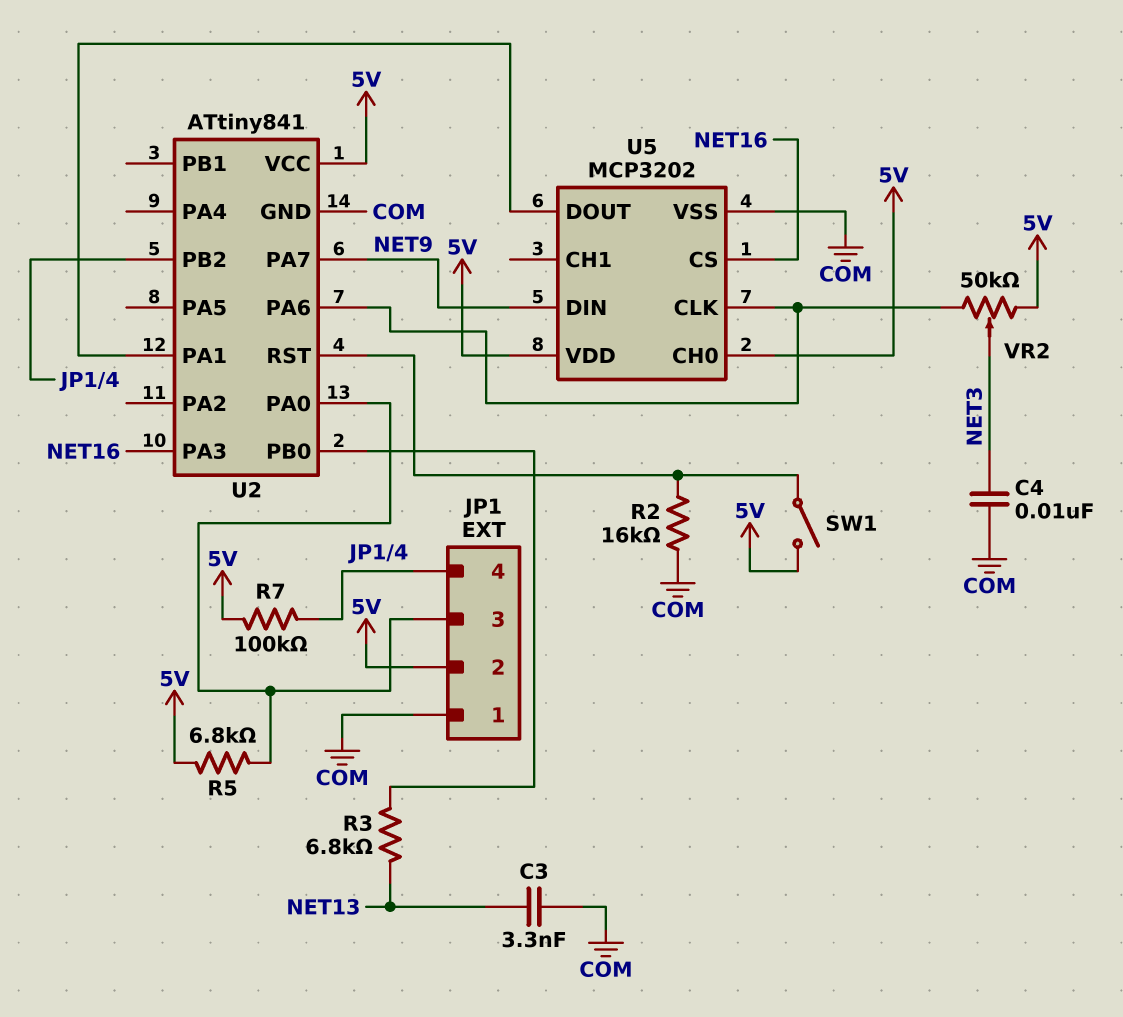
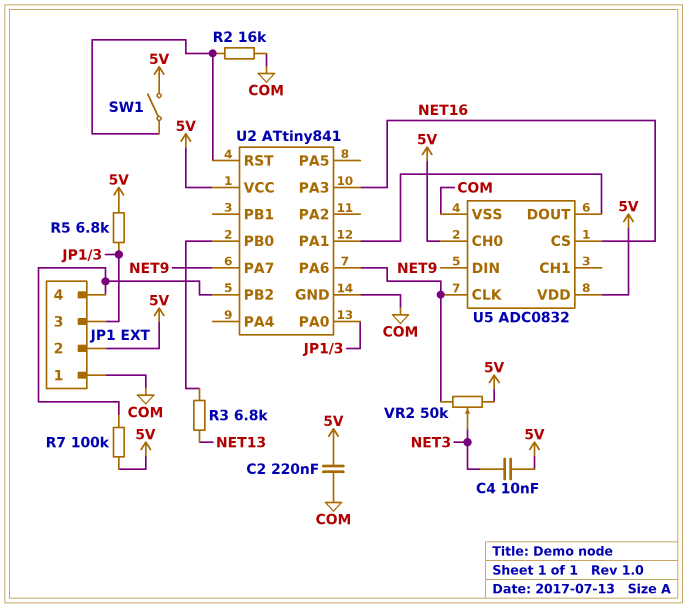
C2: none -> 220nF (5V, COM)
C3: 3.3nF (COM, NET13) -> none
C4: 10nF (COM, NET3) -> 10nF (5V, NET3)
U5: MCP3202 -> ADC0832

